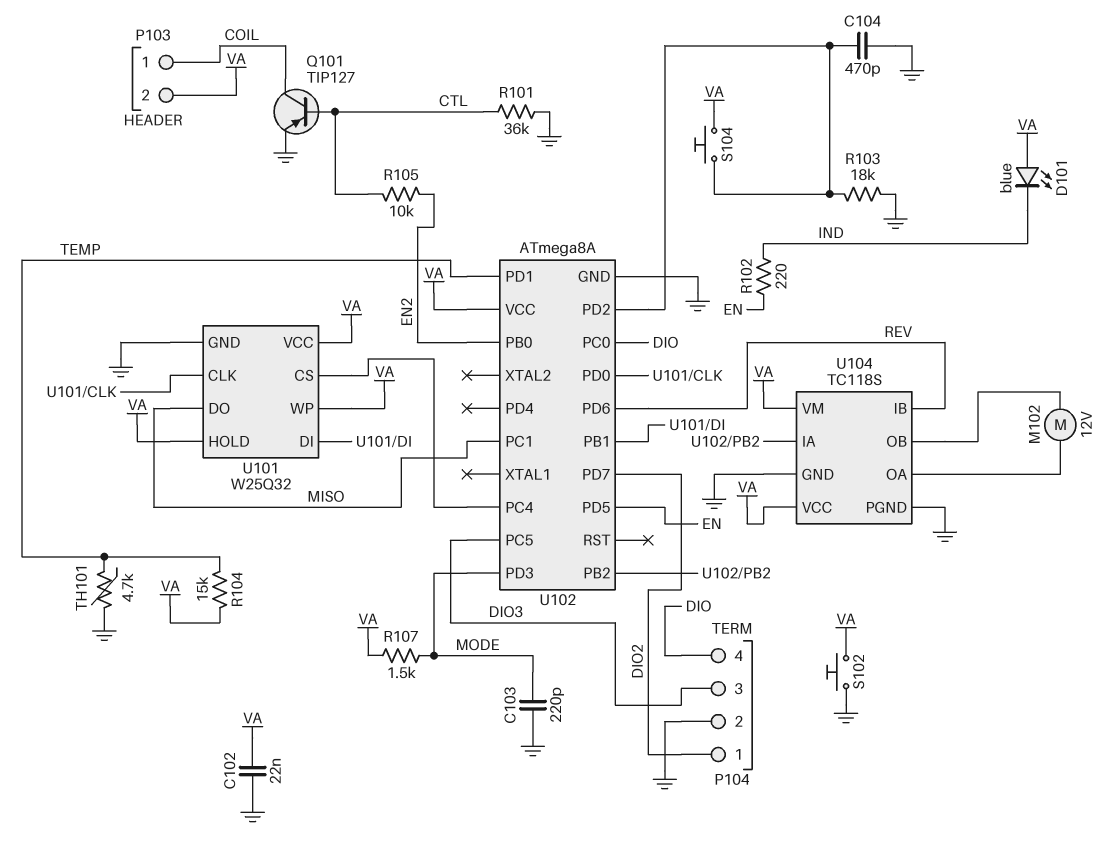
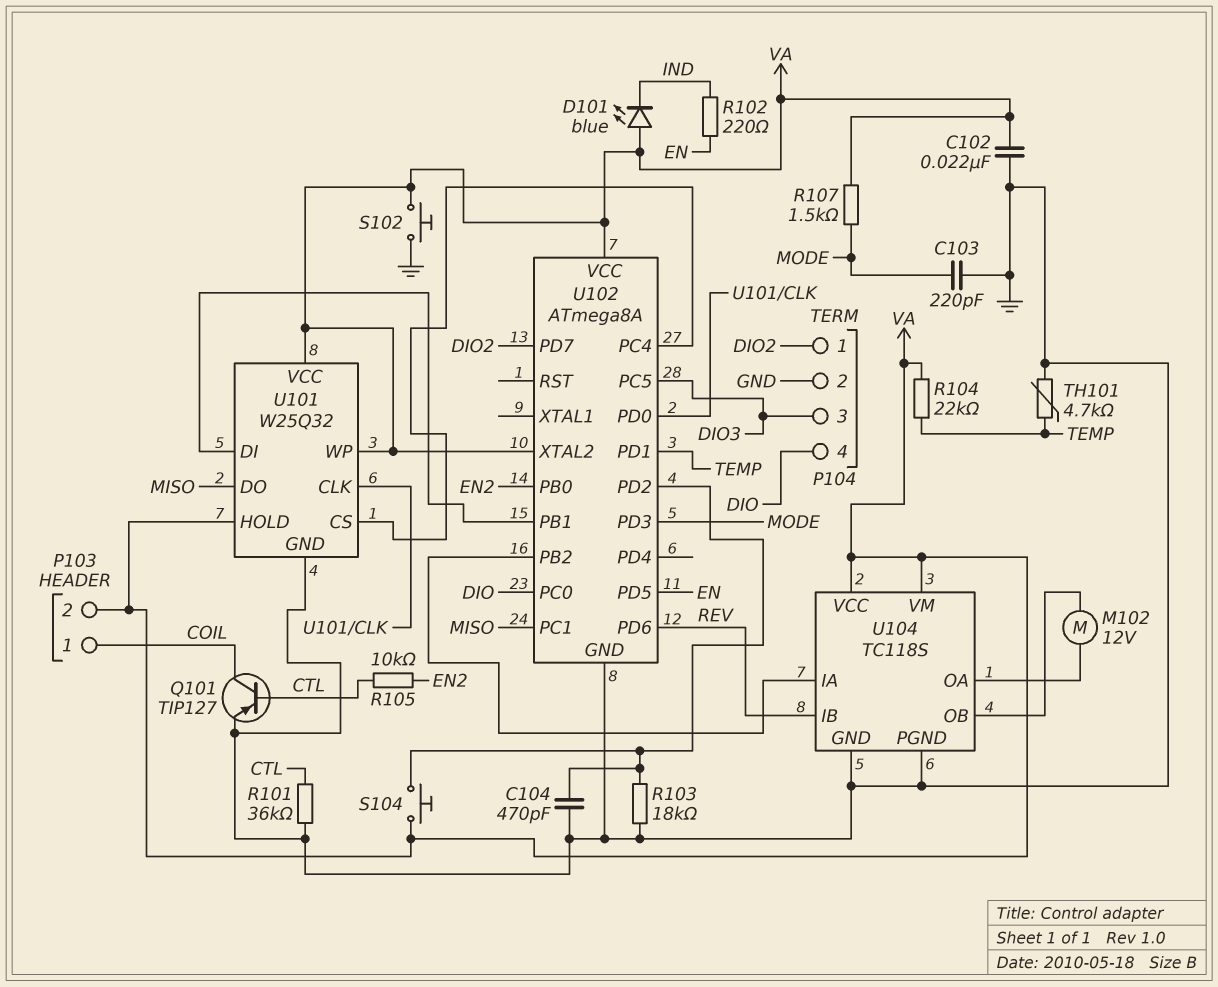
R104: 15k (TEMP, VA) -> 22k (TEMP, VA)
U102 pin XTAL2: none -> VA

